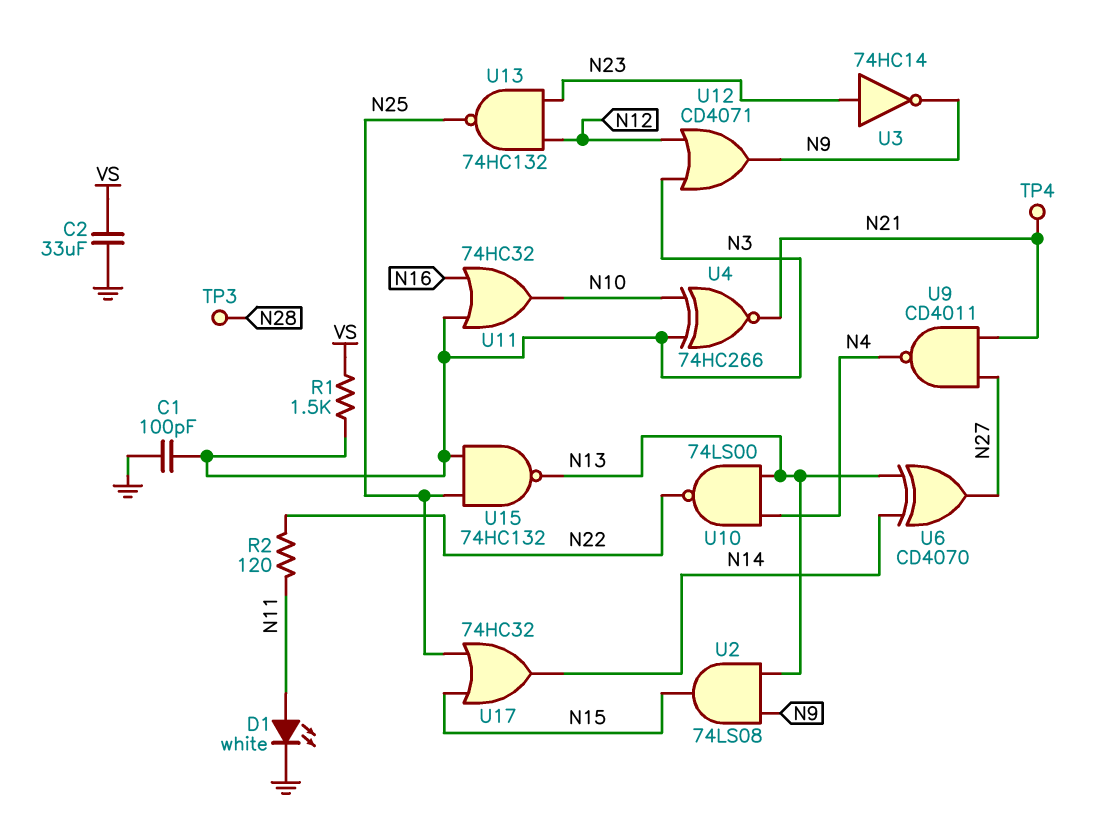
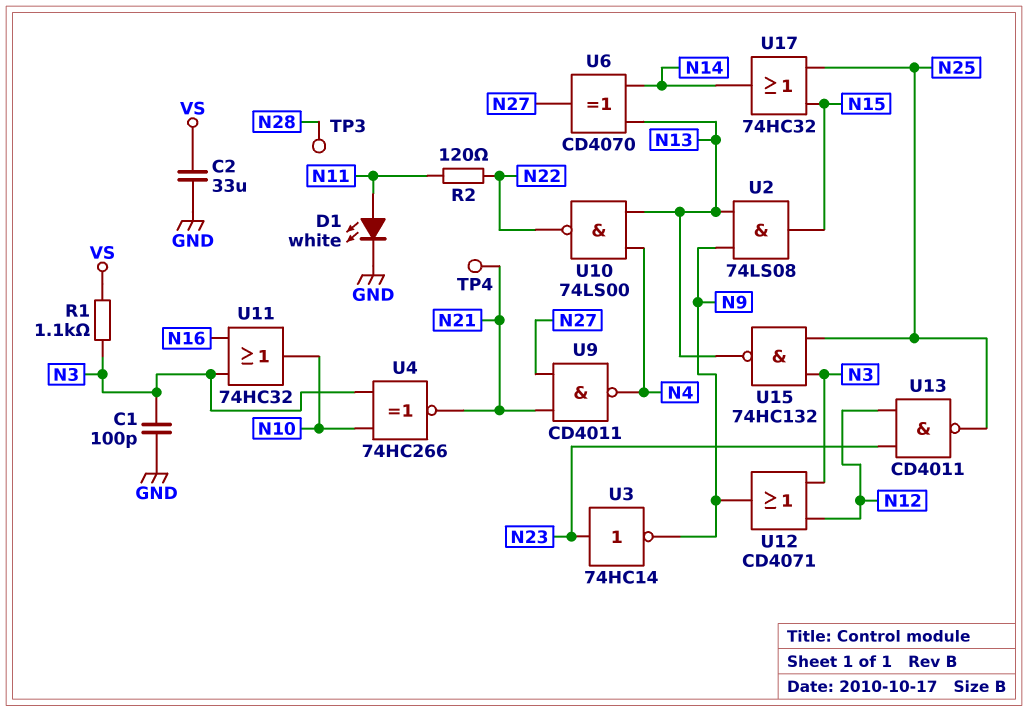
R1: 1.5k (N3, VS) -> 1.1k (N3, VS)
U13: NAND 74HC132 (in N12, in N23, out N25) -> NAND CD4011 (in N12, in N23, out N25)

